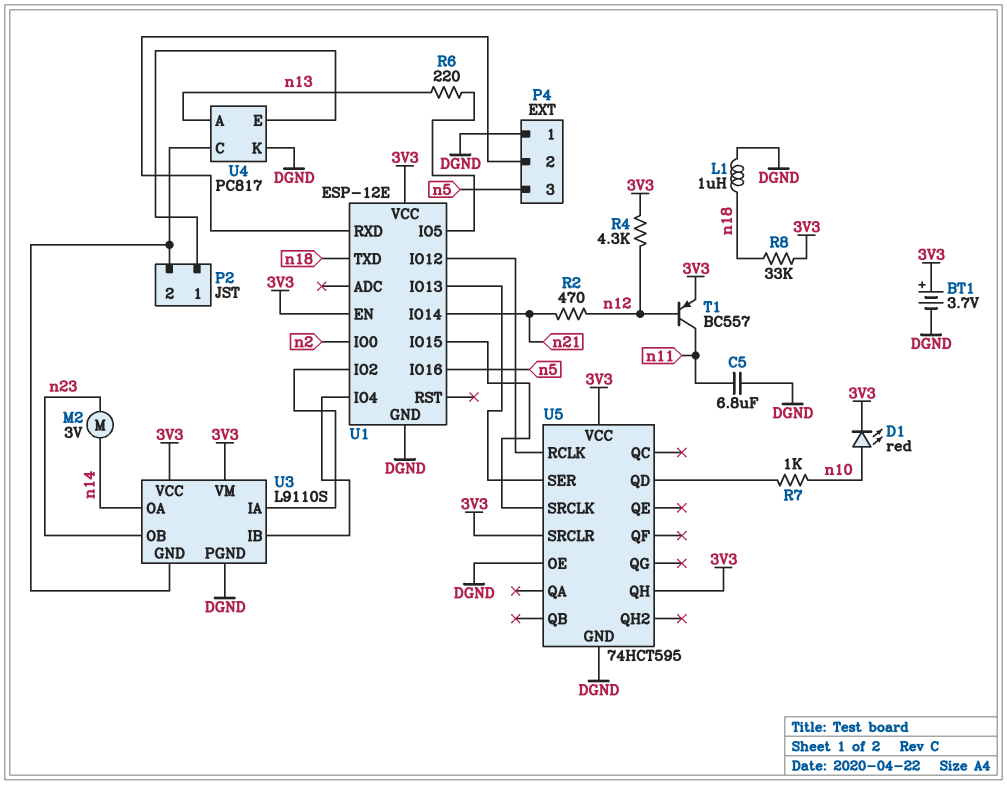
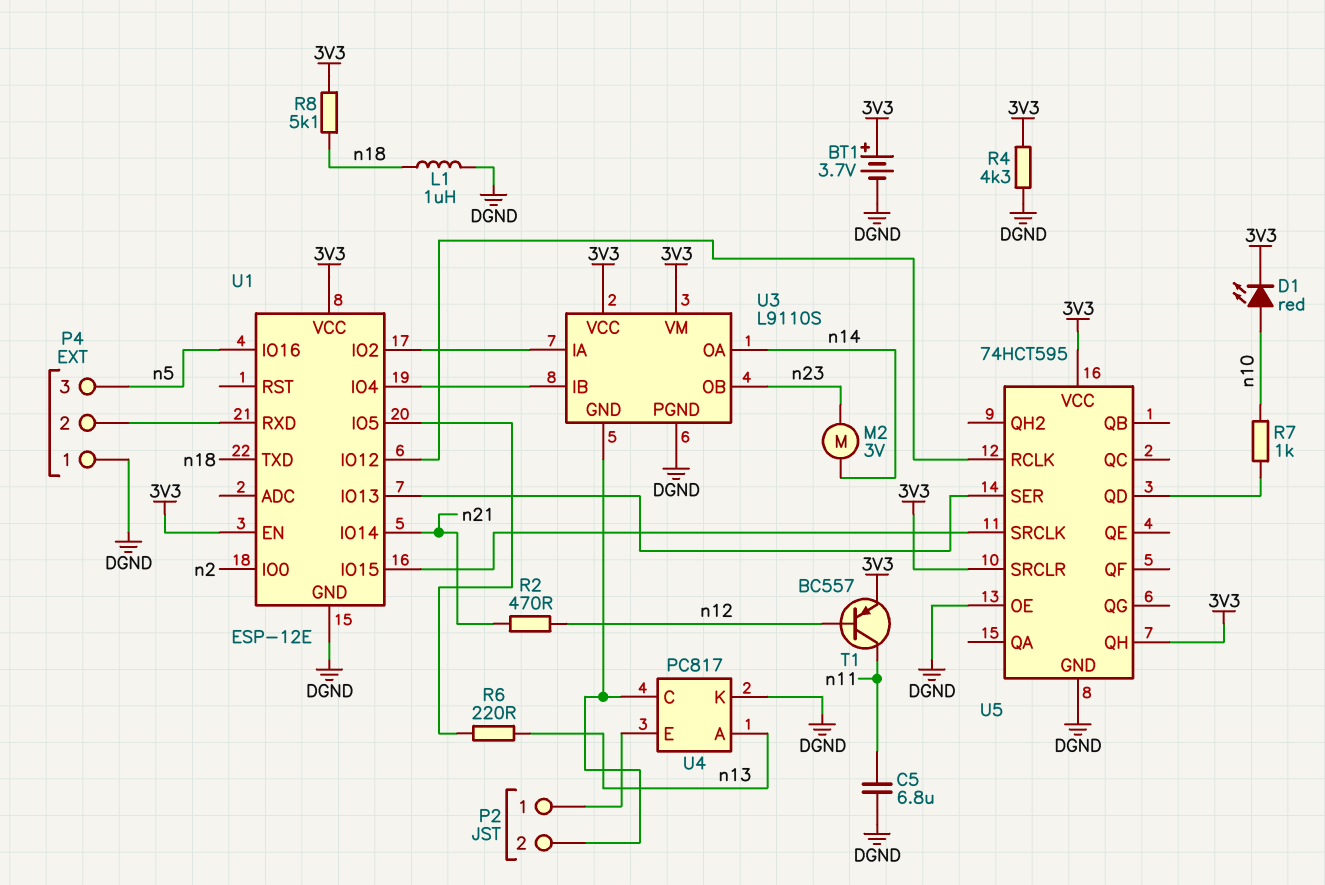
R4: 4.3k (3V3, n12) -> 4.3k (3V3, DGND)
R8: 33k (3V3, n18) -> 5.1k (3V3, n18)

